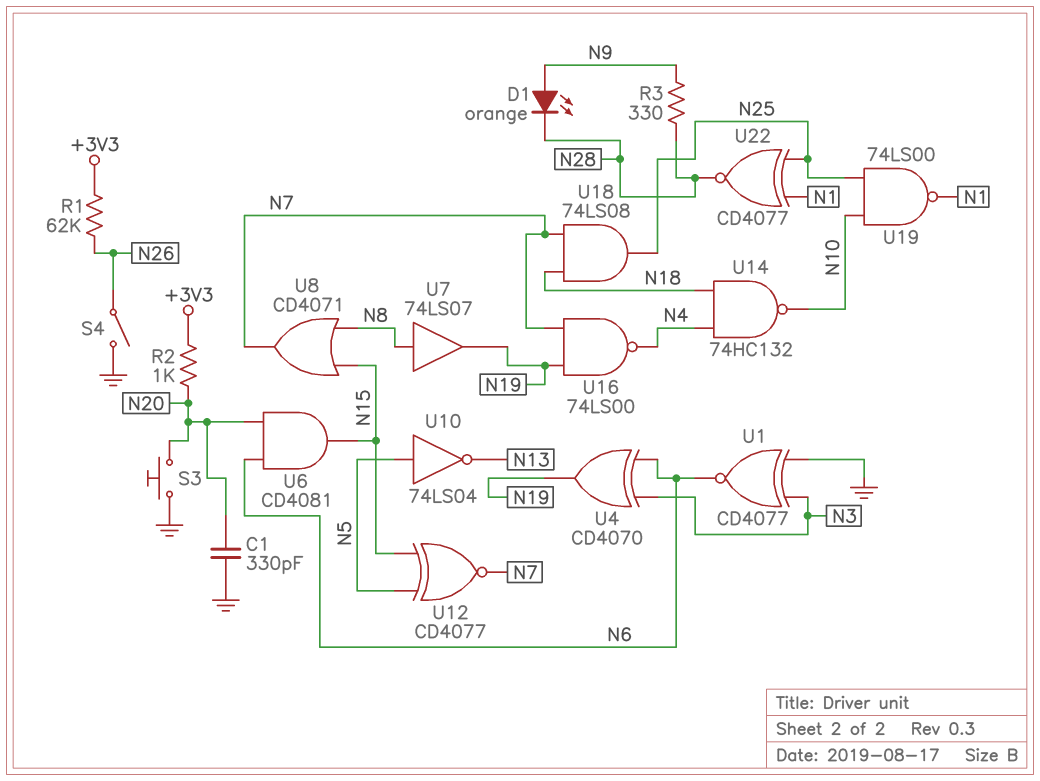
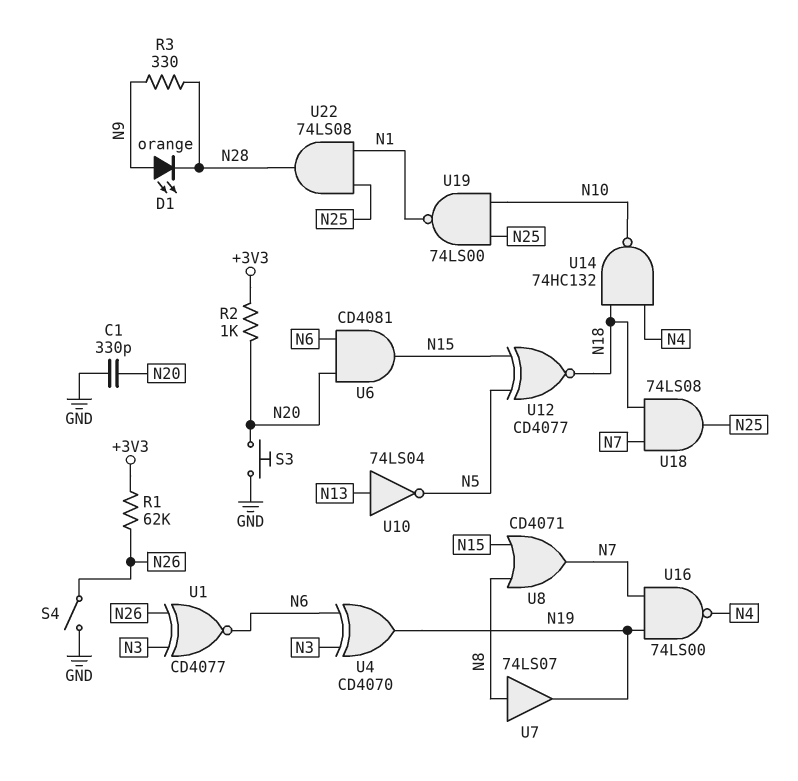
U1: XNOR CD4077 (in GND, in N3, out N6) -> XNOR CD4077 (in N3, in N26, out N6)
U10: NOT 74LS04 (in N5, out N13) -> NOT 74LS04 (in N13, out N5)
U12: XNOR CD4077 (in N5, in N15, out N7) -> XNOR CD4077 (in N5, in N15, out N18)
U22: XNOR CD4077 (in N1, in N25, out N28) -> AND 74LS08 (in N1, in N25, out N28)

